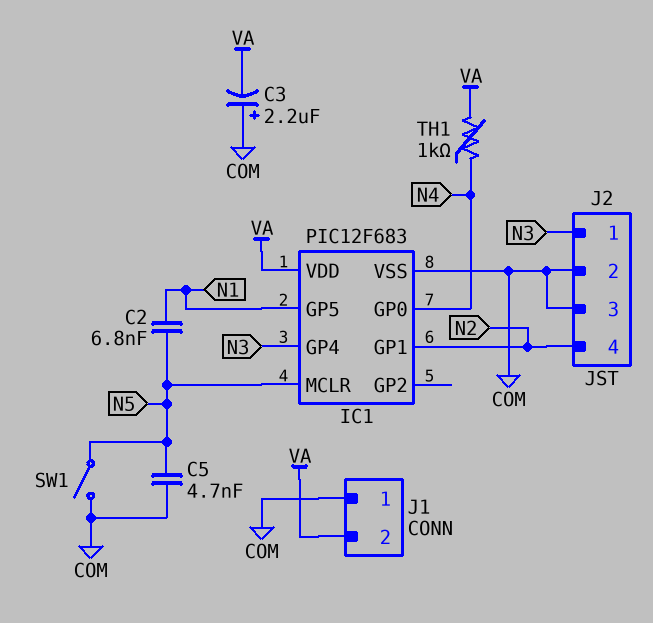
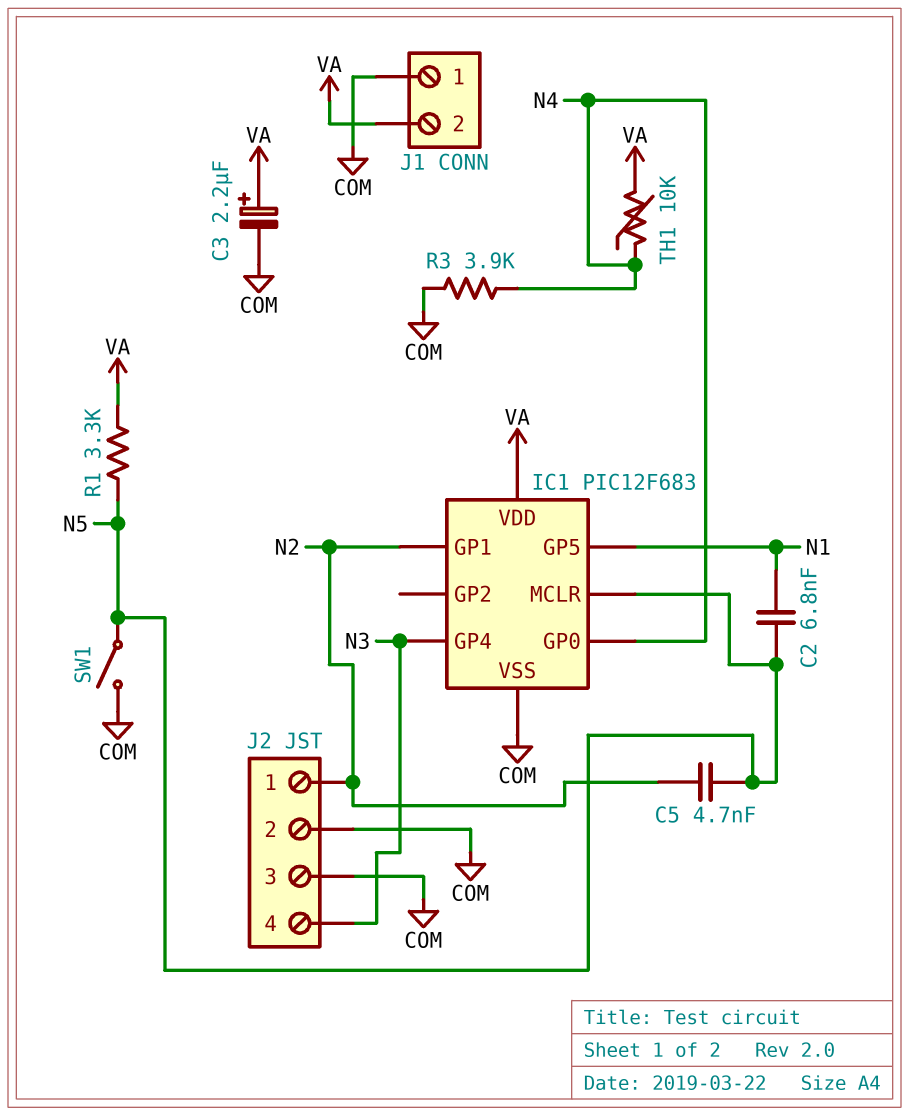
C3: 2.2uF (plus COM, minus VA) -> 2.2uF (plus VA, minus COM)
C5: 4.7nF (COM, N5) -> 4.7nF (N2, N5)
J2 pin 1: N3 -> N2
J2 pin 4: N2 -> N3
R1: none -> 3.3k (N5, VA)
R3: none -> 3.9k (COM, N4)
TH1: 1k (N4, VA) -> 10k (N4, VA)

